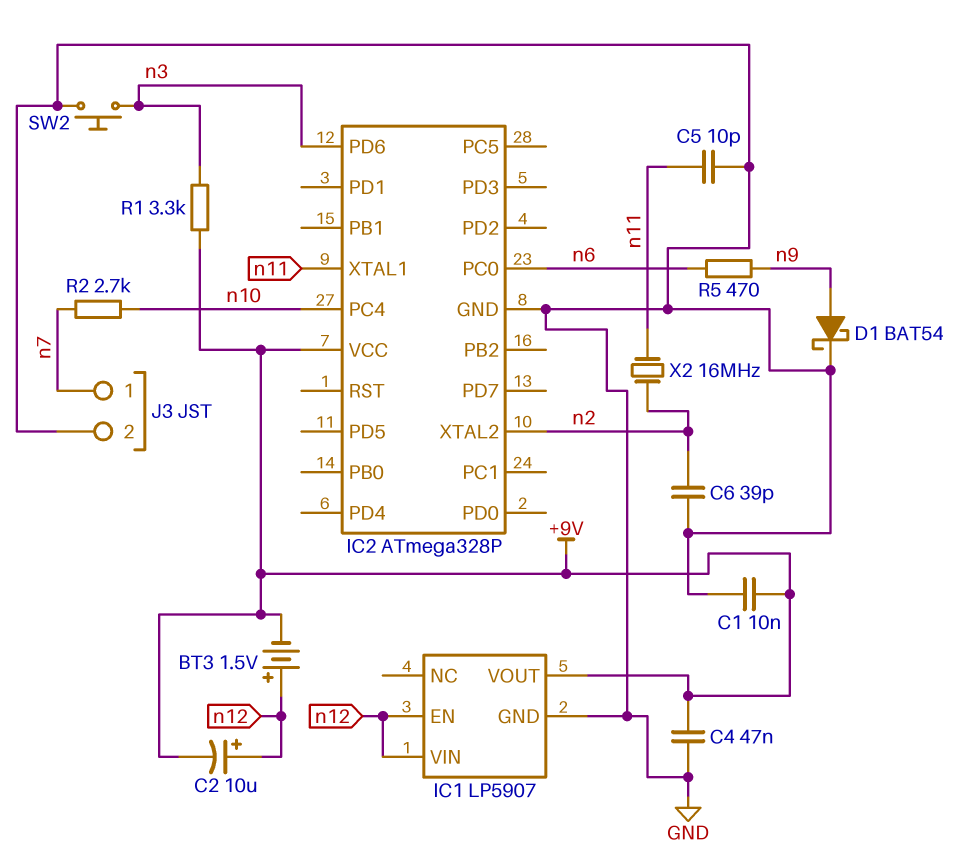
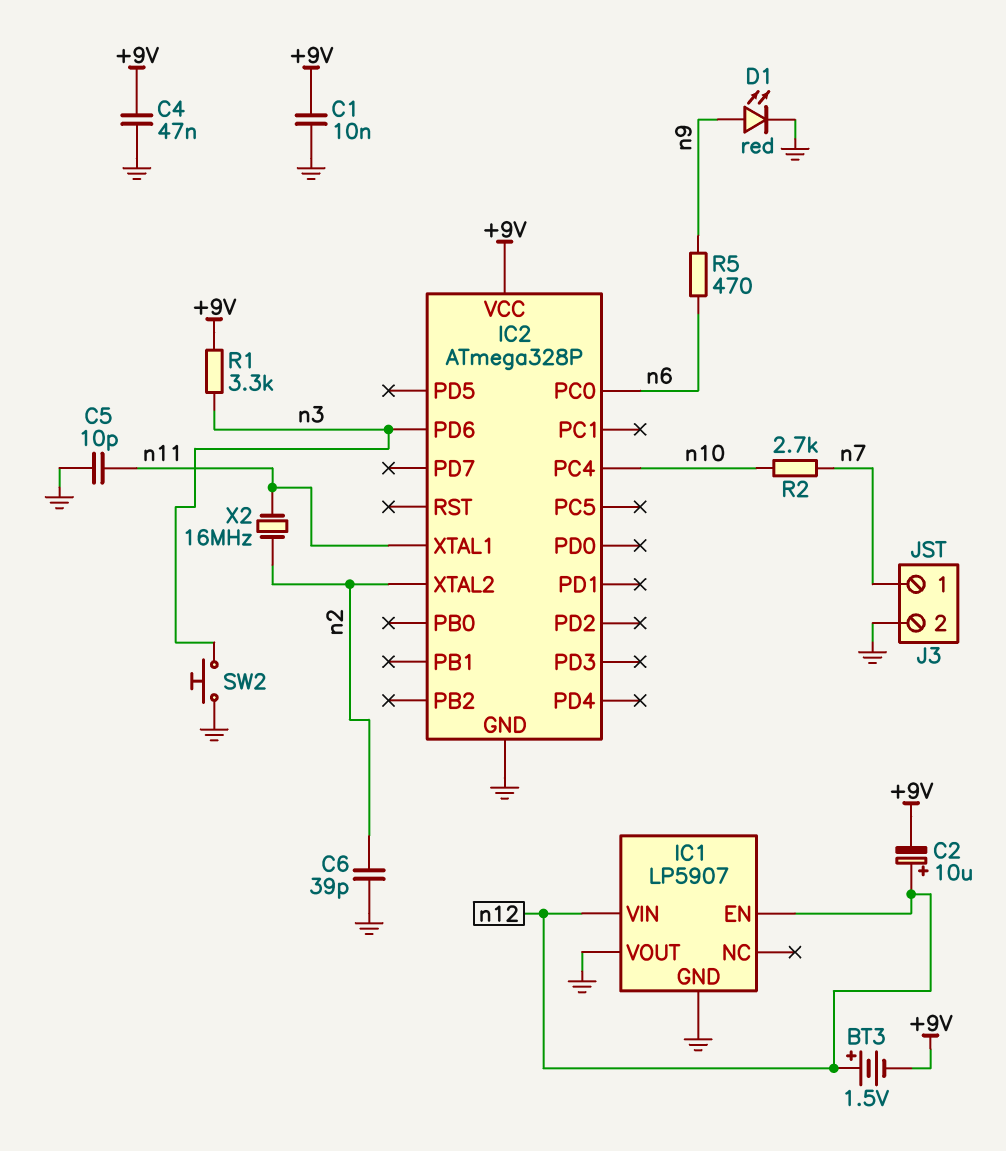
D1: schottky BAT54 (A n9, K GND) -> LED red (A n9, K GND)
IC1 pin VOUT: +9V -> GND

